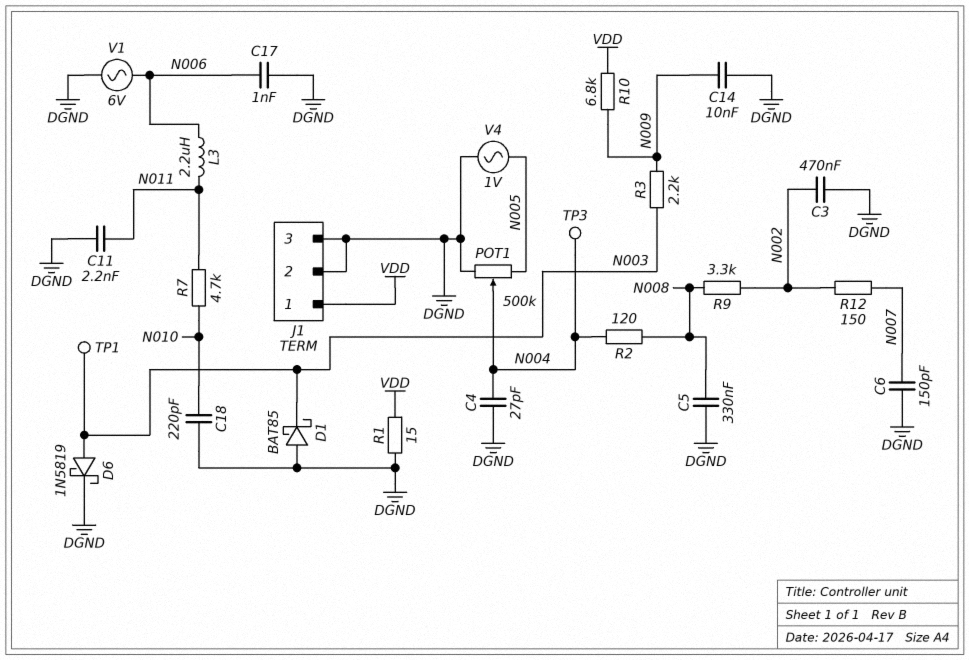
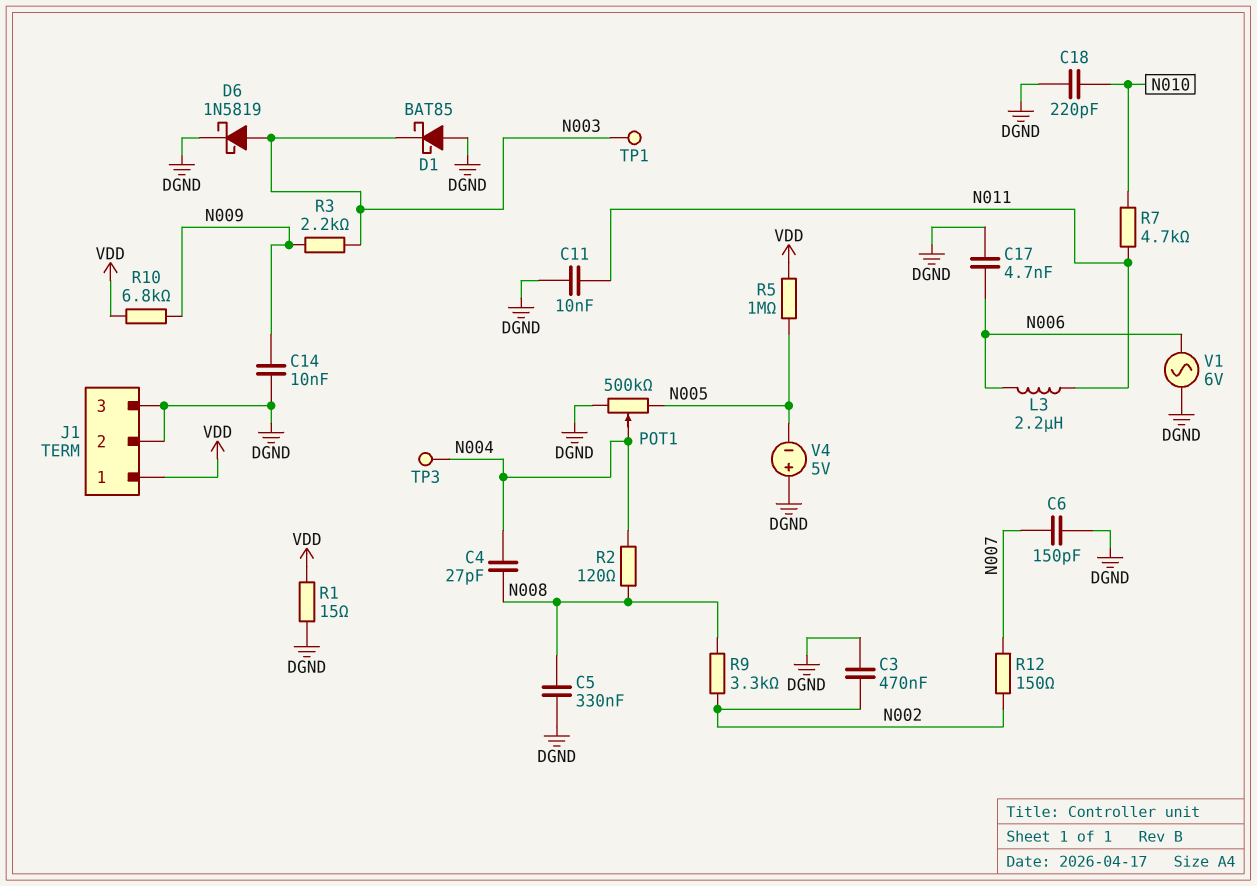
C4: 27pF (DGND, N004) -> 27pF (N004, N008)
C11: 2.2nF (DGND, N011) -> 10nF (DGND, N011)
C17: 1nF (DGND, N006) -> 4.7nF (DGND, N006)
R5: none -> 1M (N005, VDD)
V4: AC 1V (DGND, N005) -> 5V (plus DGND, minus N005)

